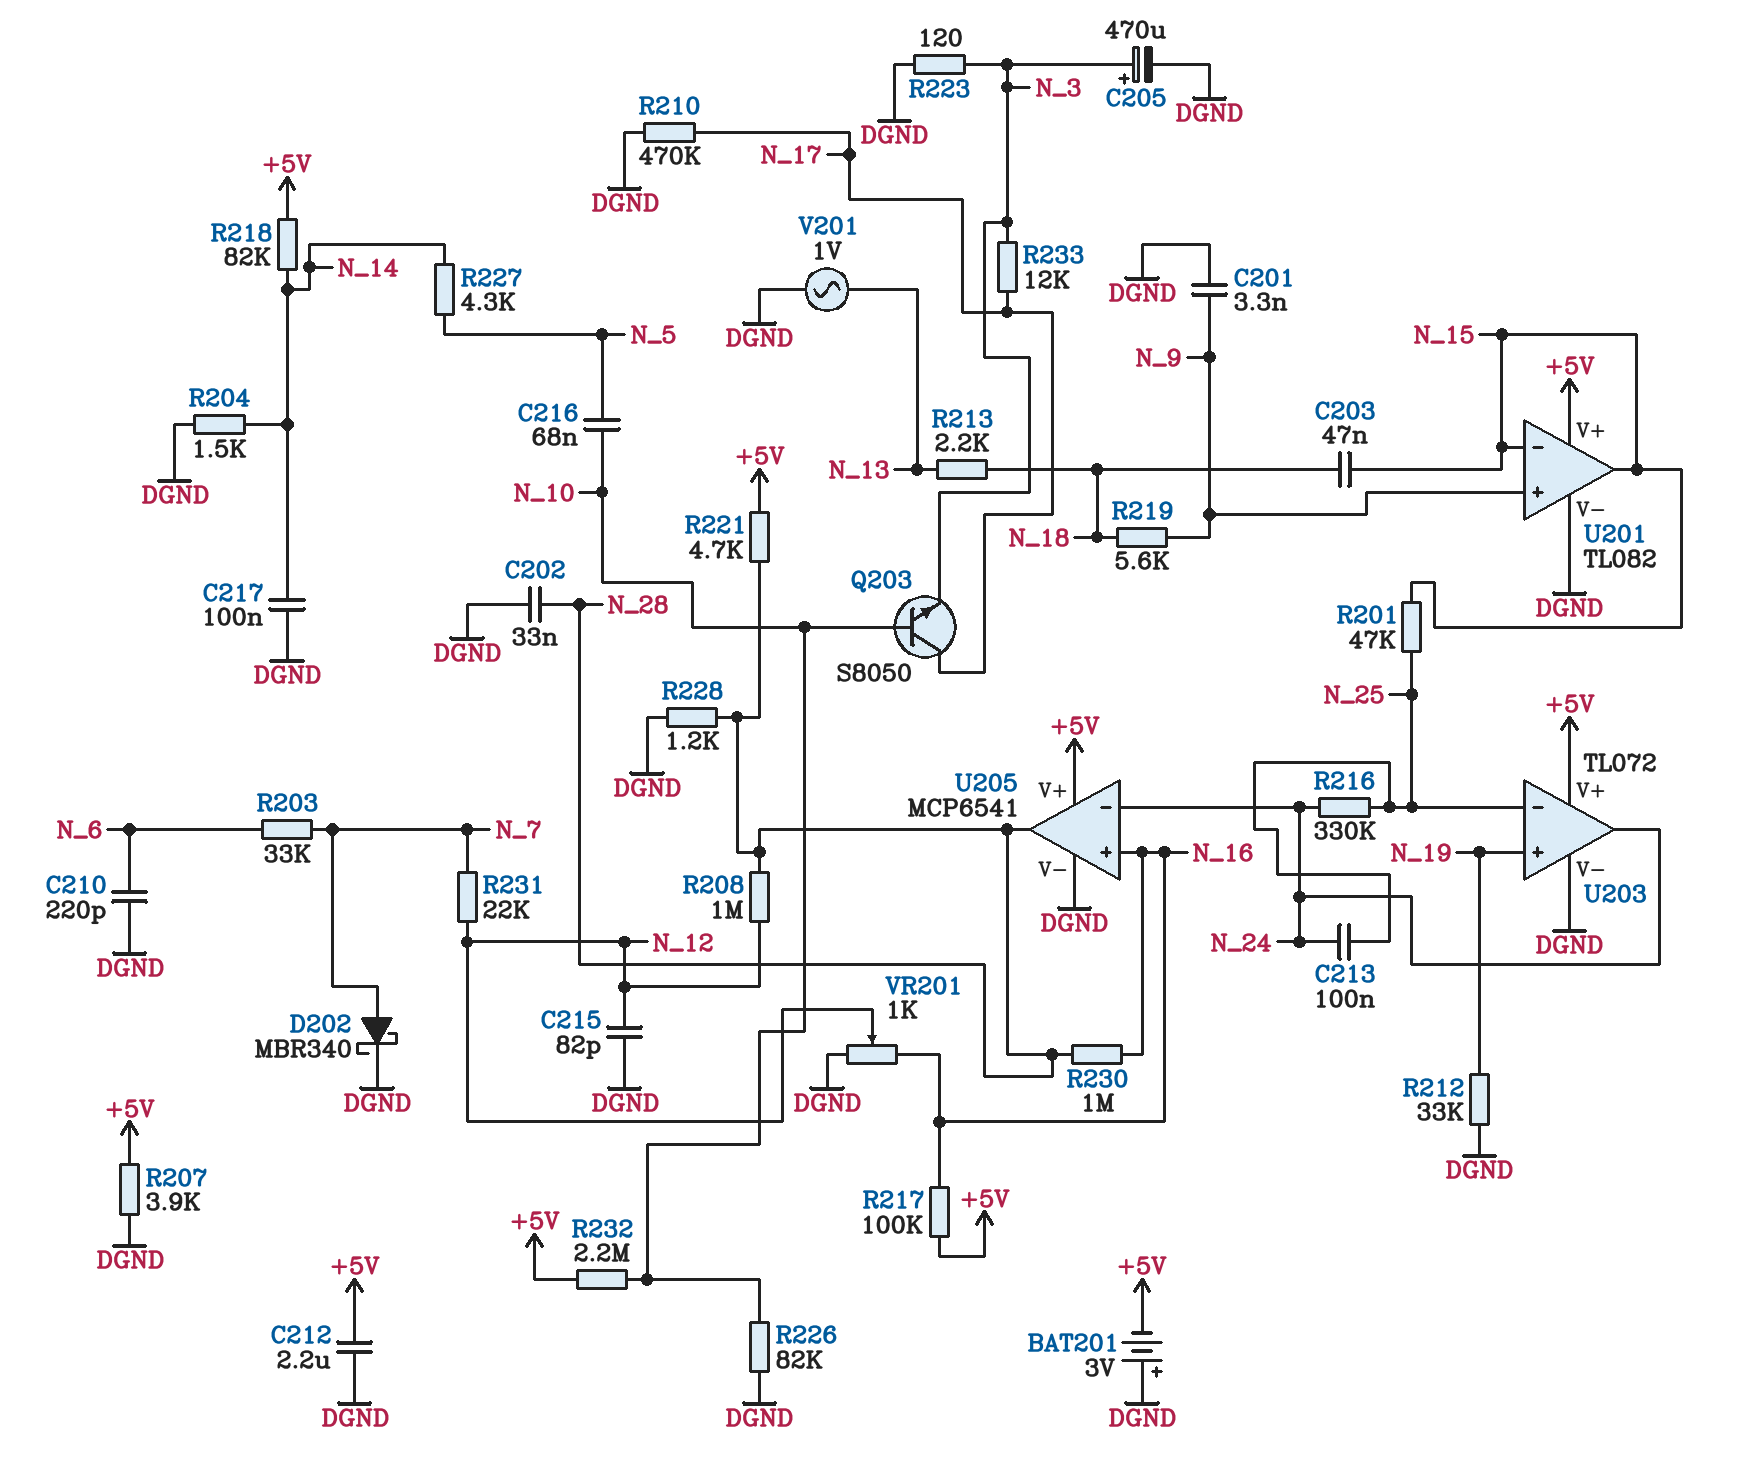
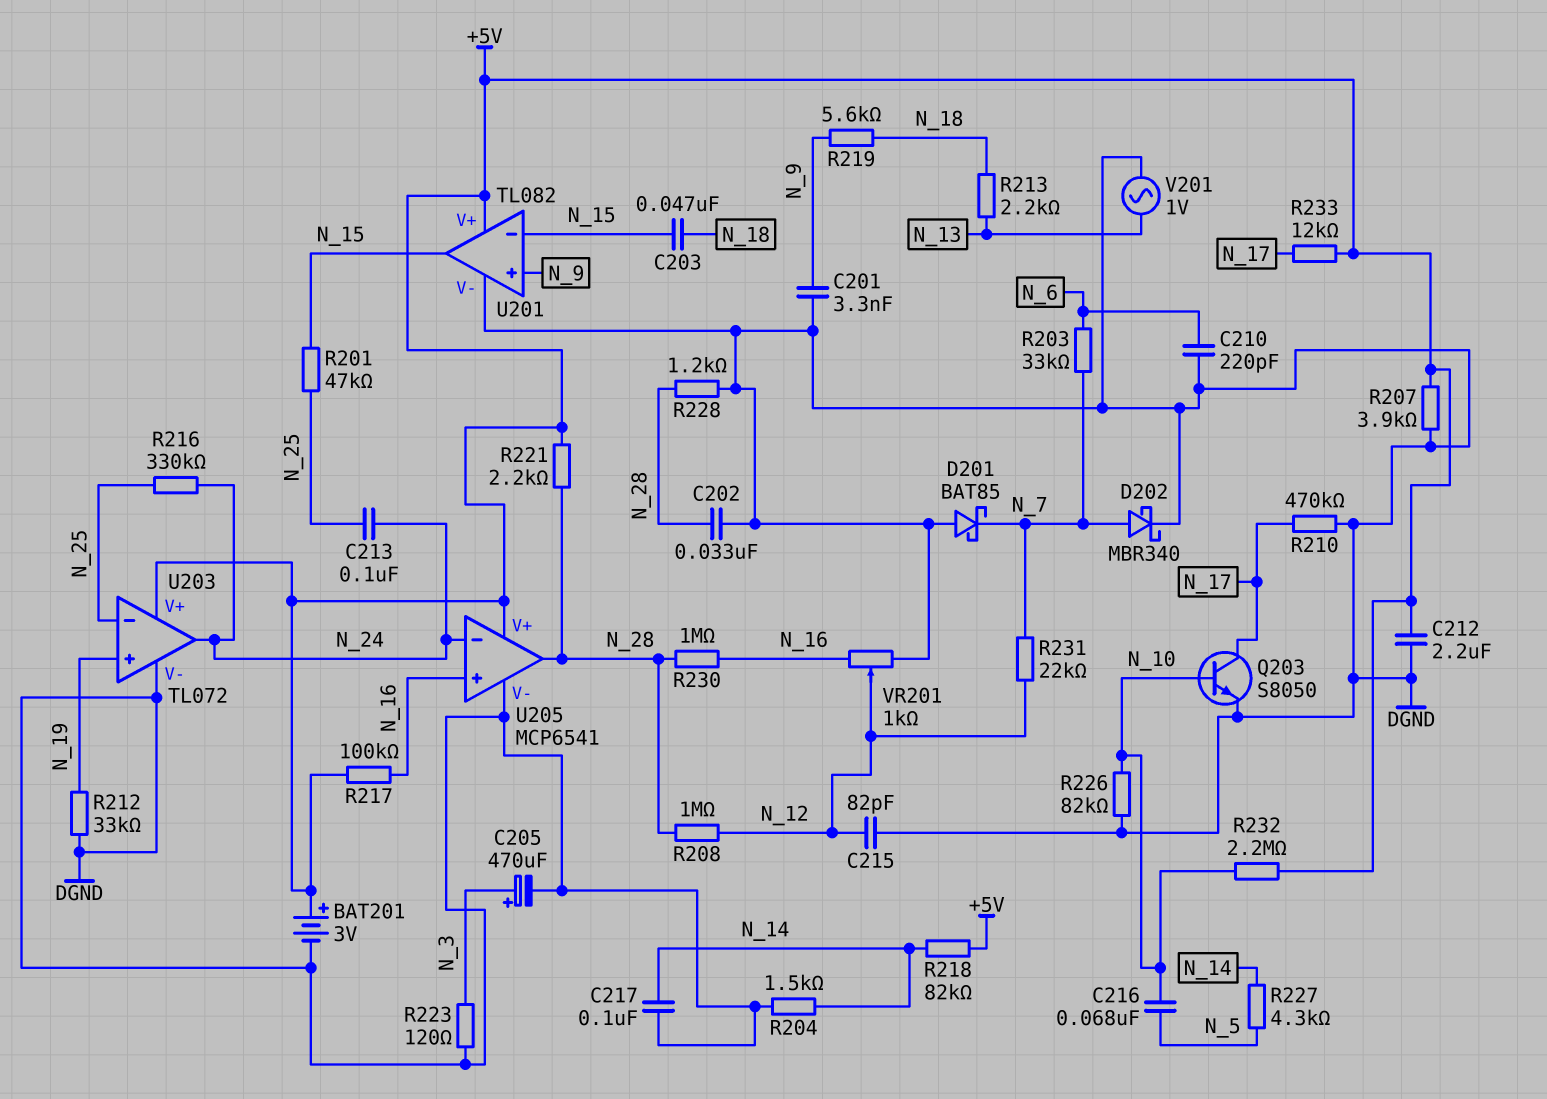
BAT201: 3V (plus DGND, minus +5V) -> 3V (plus +5V, minus DGND)
D201: none -> schottky BAT85 (A DGND, K N_7)
Q203: NPN S8050 (B N_10, C N_17, E N_3) -> NPN S8050 (B N_10, C N_17, E DGND)
R221: 4.7k (+5V, N_28) -> 2.2k (+5V, N_28)
R233: 12k (N_3, N_17) -> 12k (+5V, N_17)

